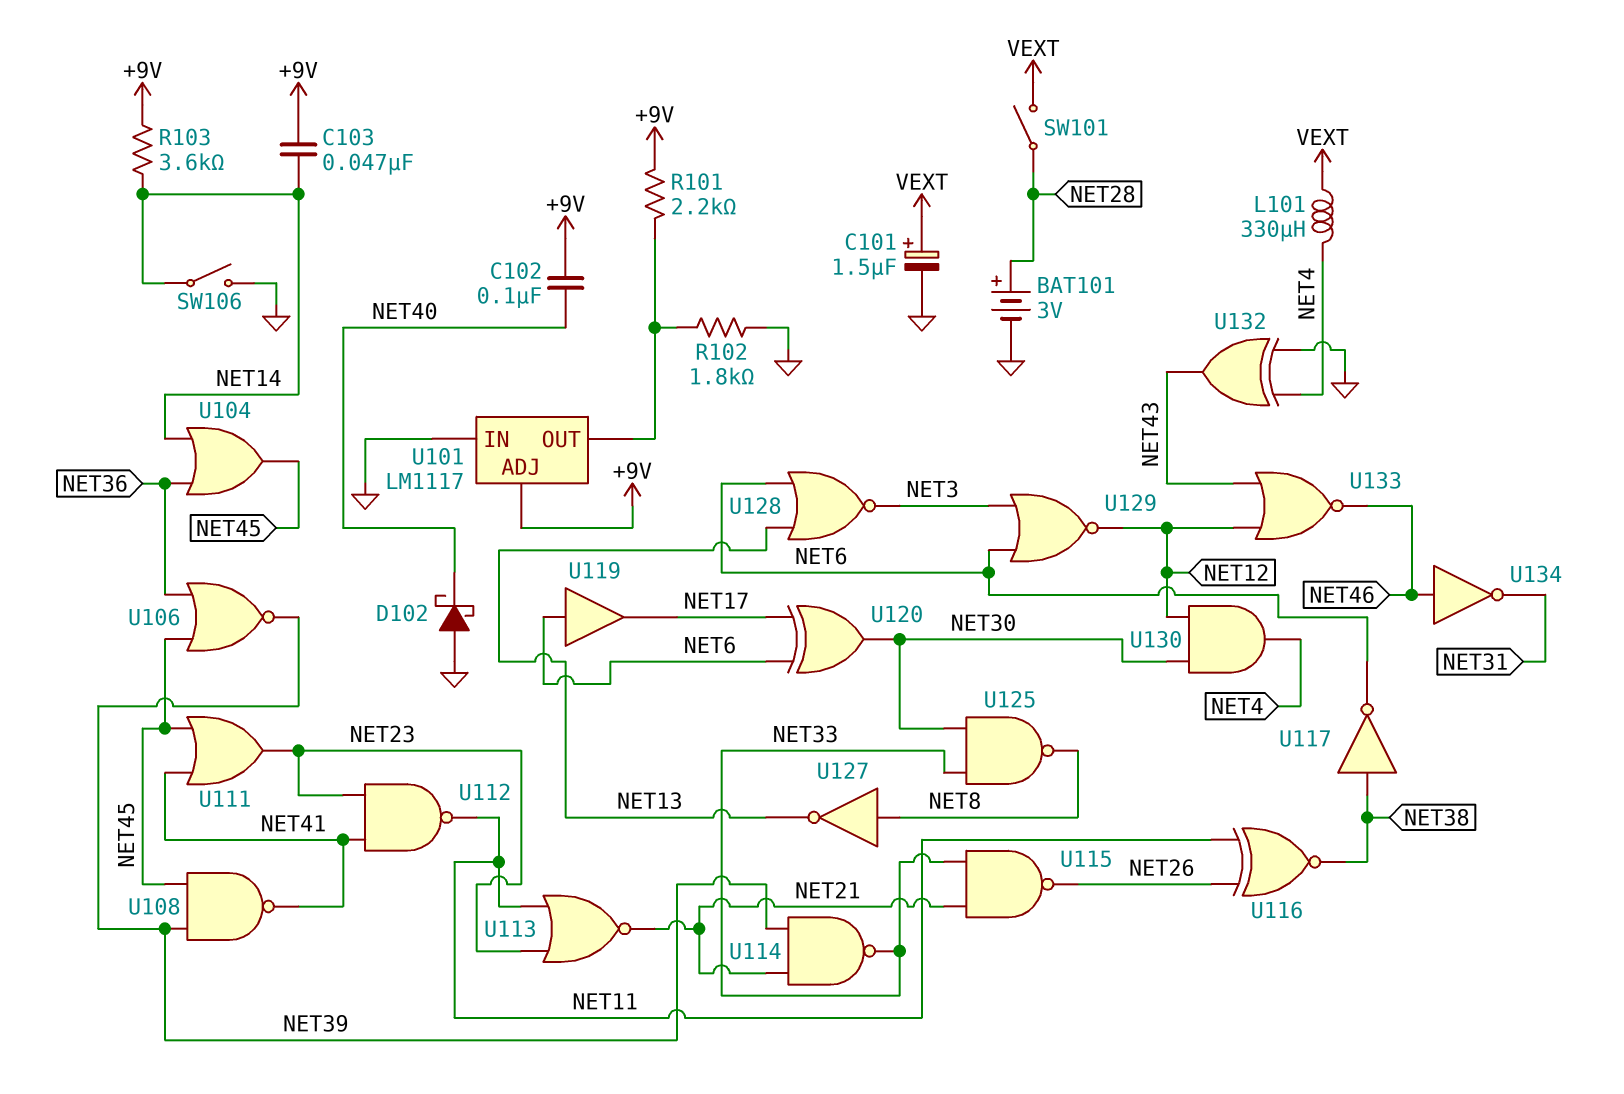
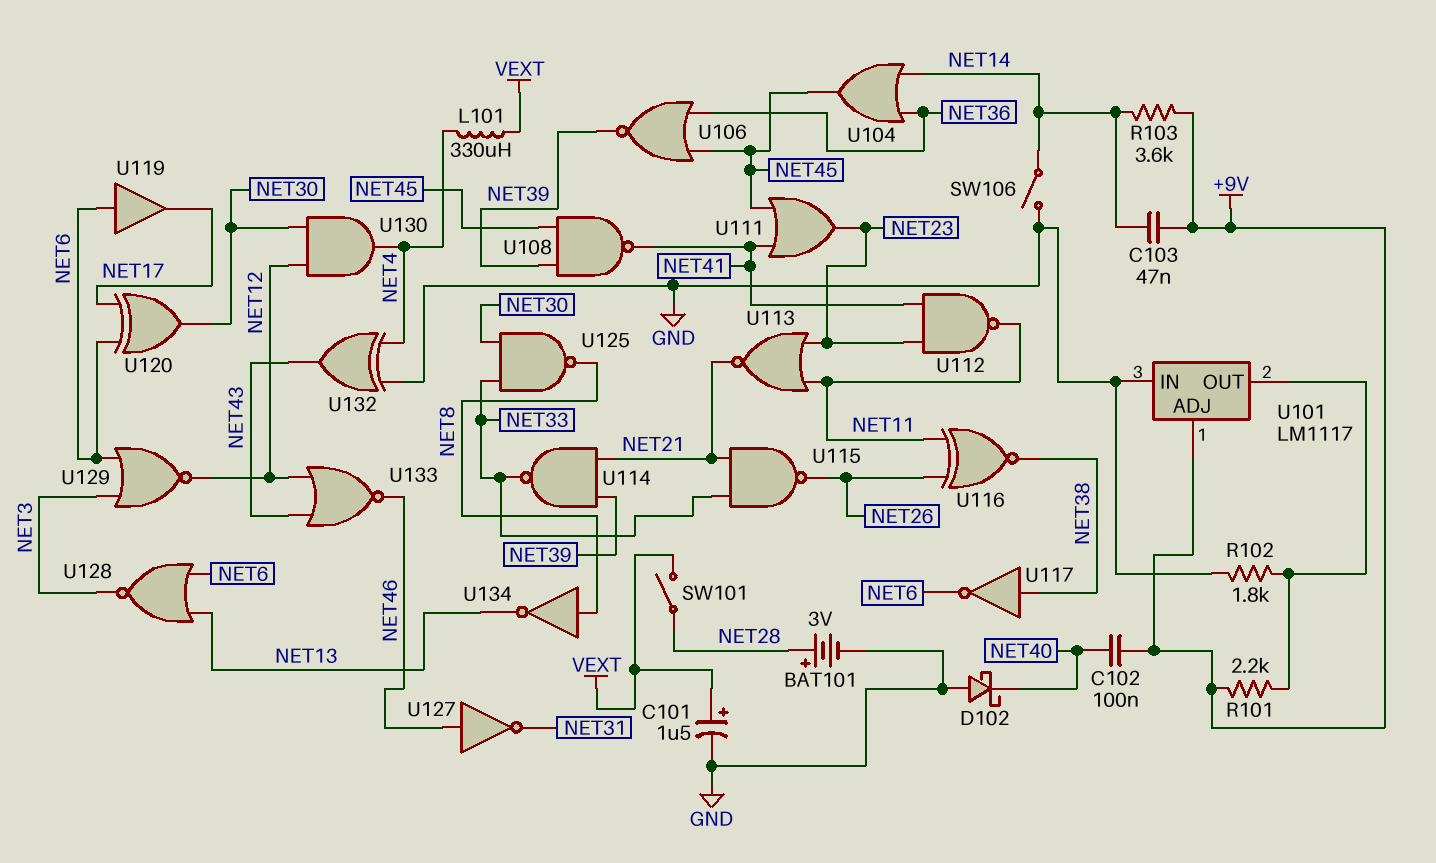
U127: NOT (in NET8, out NET13) -> NOT (in NET46, out NET31)
U134: NOT (in NET46, out NET31) -> NOT (in NET8, out NET13)

